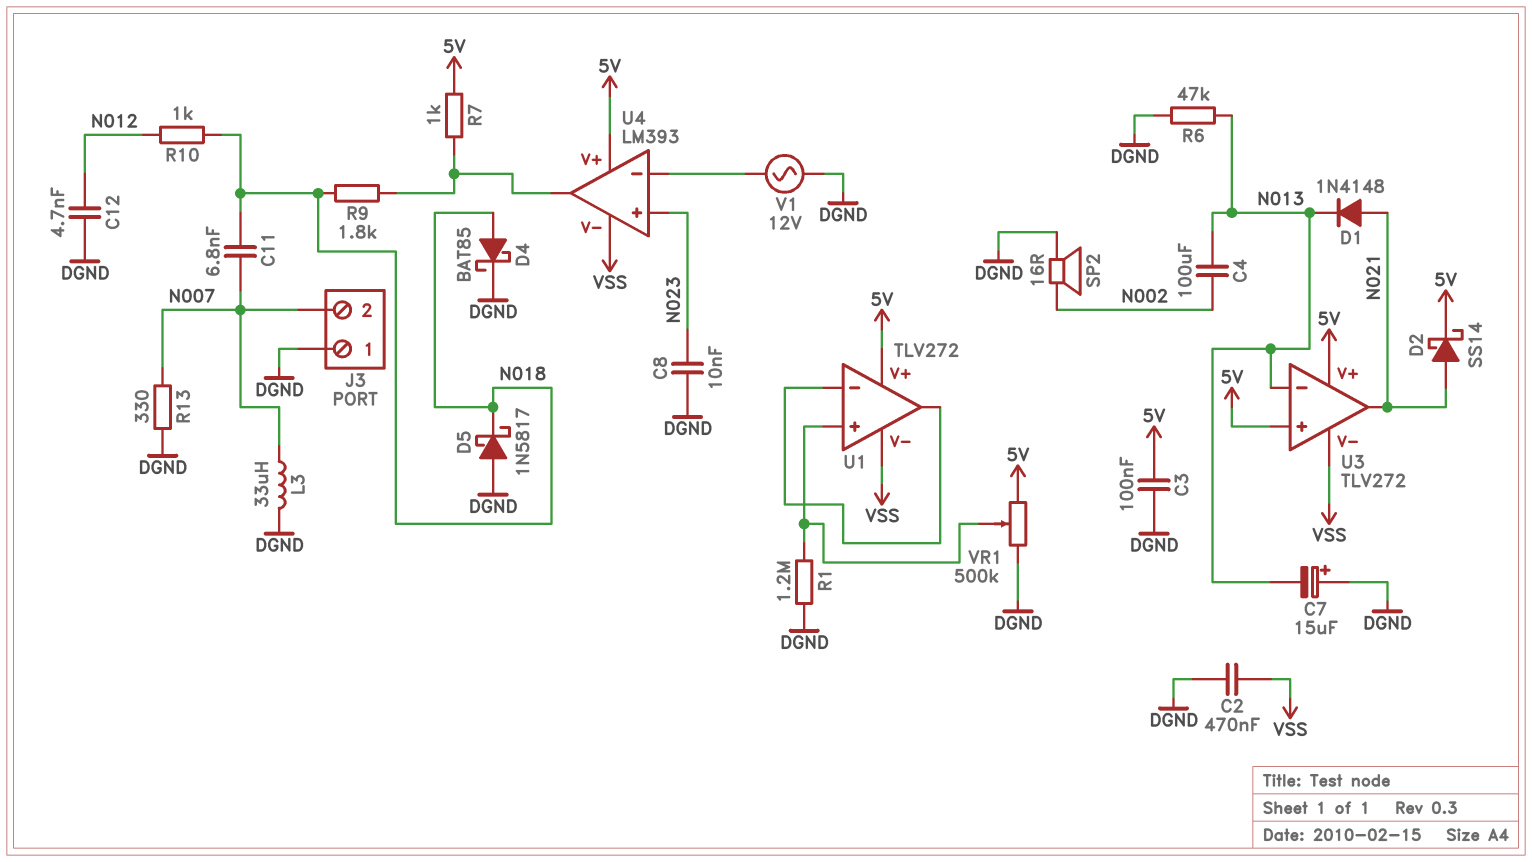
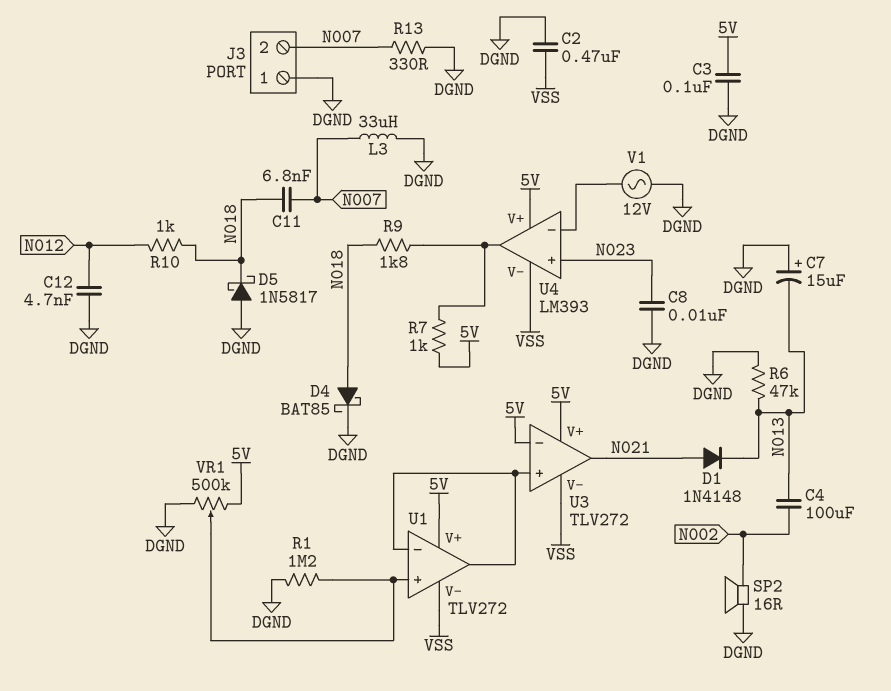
D2: schottky SS14 (A N021, K 5V) -> none
U3 pin in+: 5V -> U1/in-
U3 pin in-: N013 -> 5V

